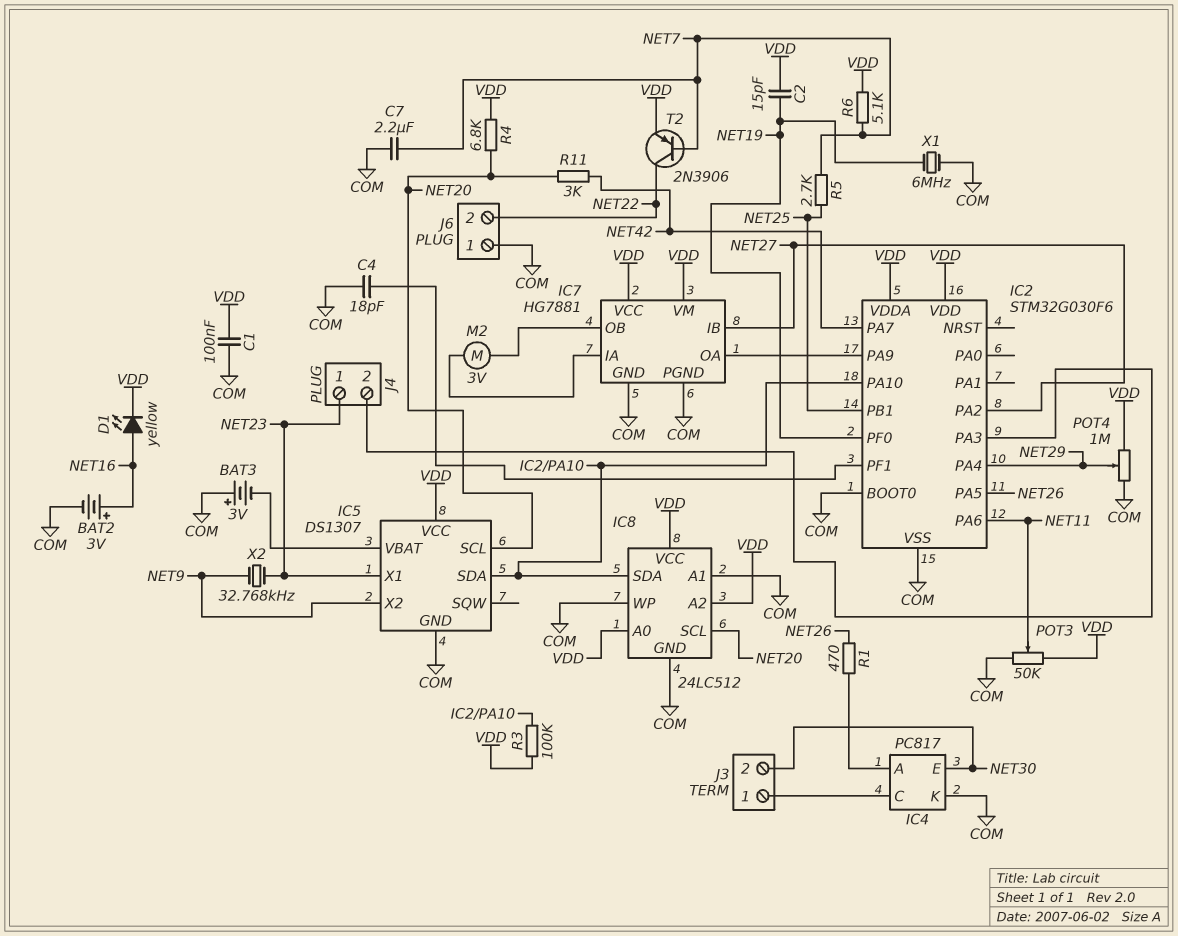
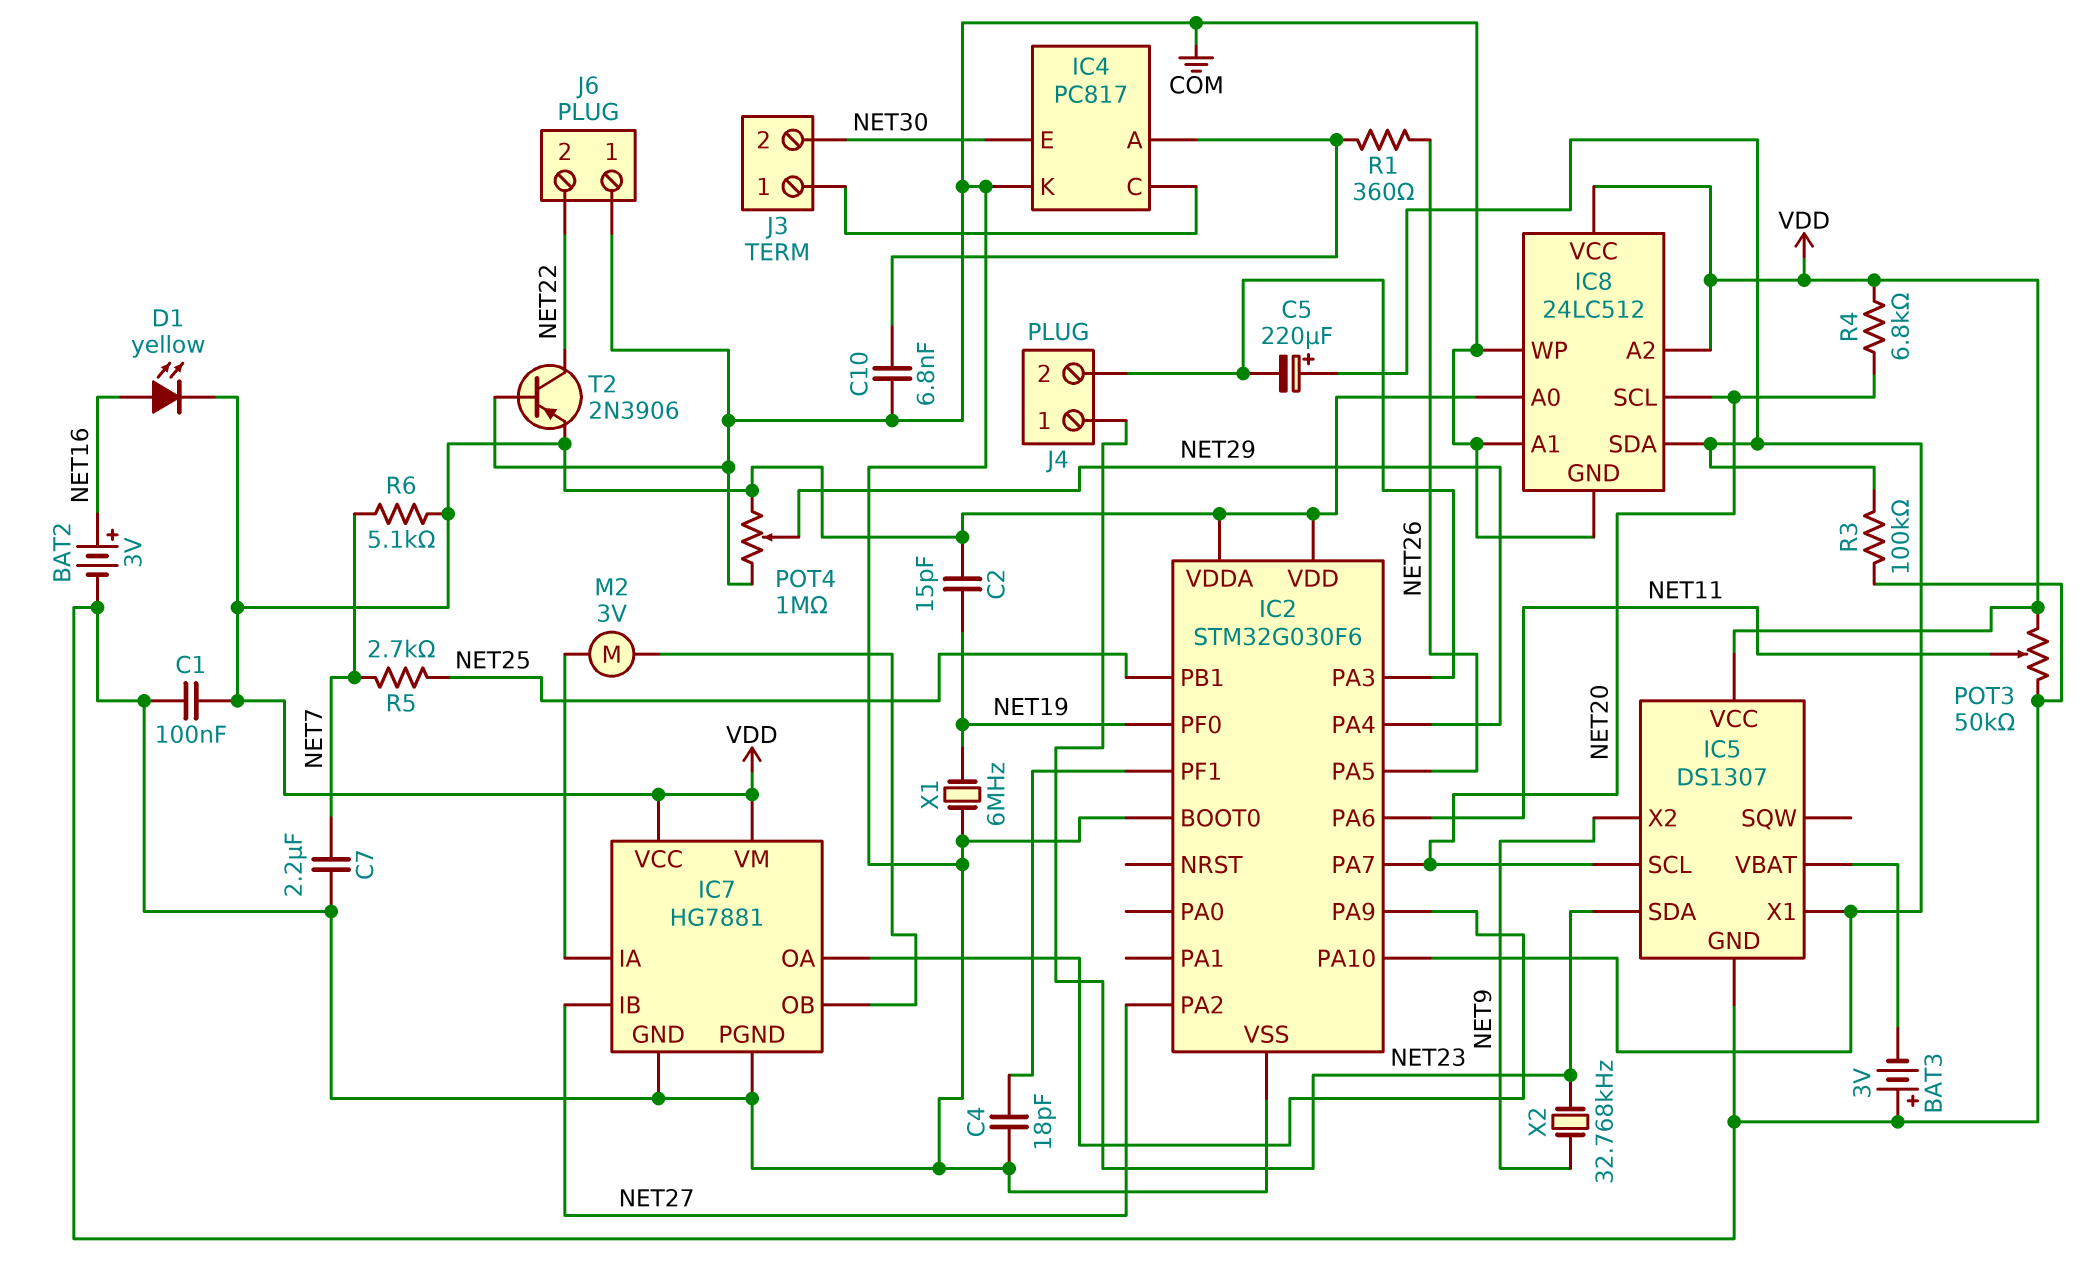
C5: none -> 220uF (plus IC2/PA10, minus IC2/PA3)
C10: none -> 6.8nF (COM, IC4/A)
IC2 pin PA7: NET42 -> NET20
IC5 pin SDA: IC2/PA10 -> NET23
IC5 pin X1: NET23 -> IC2/PA10
R1: 470 (IC4/A, NET26) -> 360 (IC4/A, NET26)
R3: 100k (IC2/PA10, VDD) -> 100k (COM, IC2/PA10)
R11: 3k (NET20, NET42) -> none
T2: PNP 2N3906 (B NET7, C NET22, E VDD) -> PNP 2N3906 (B COM, C NET22, E VDD)

